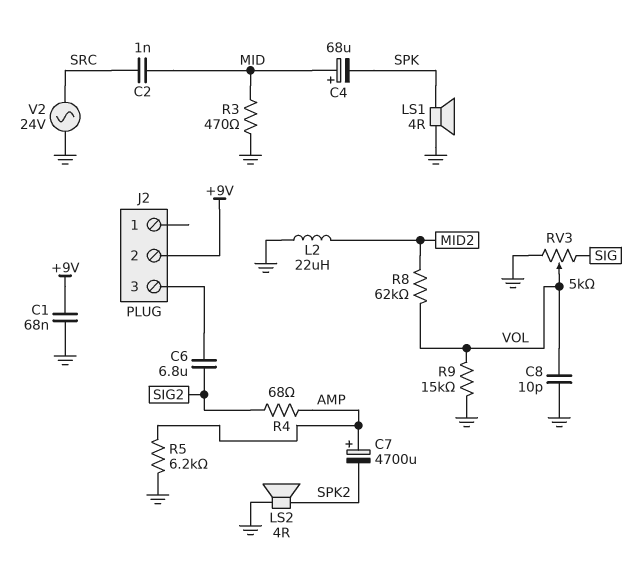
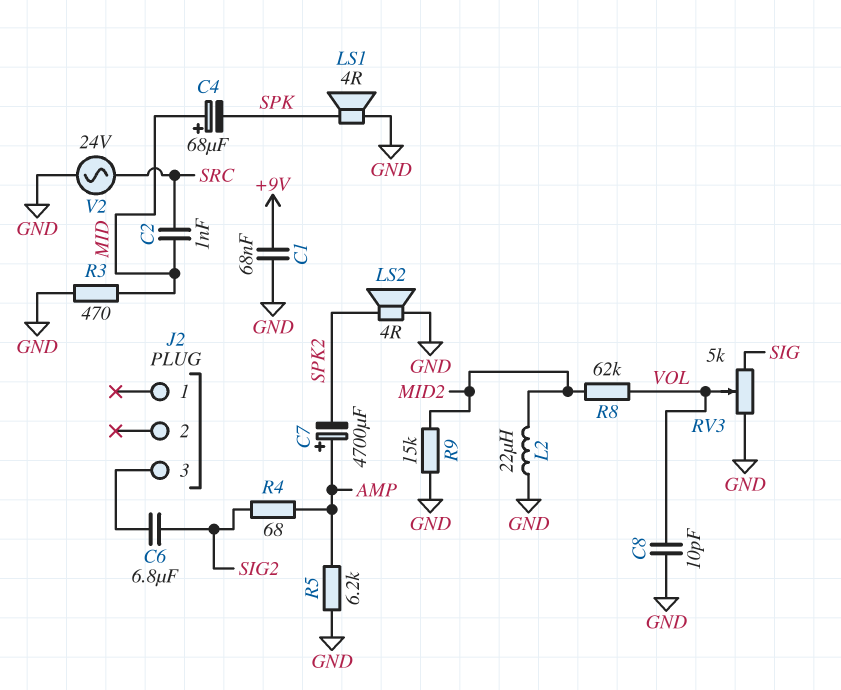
J2 pin 2: +9V -> none
R9: 15k (GND, VOL) -> 15k (GND, MID2)

